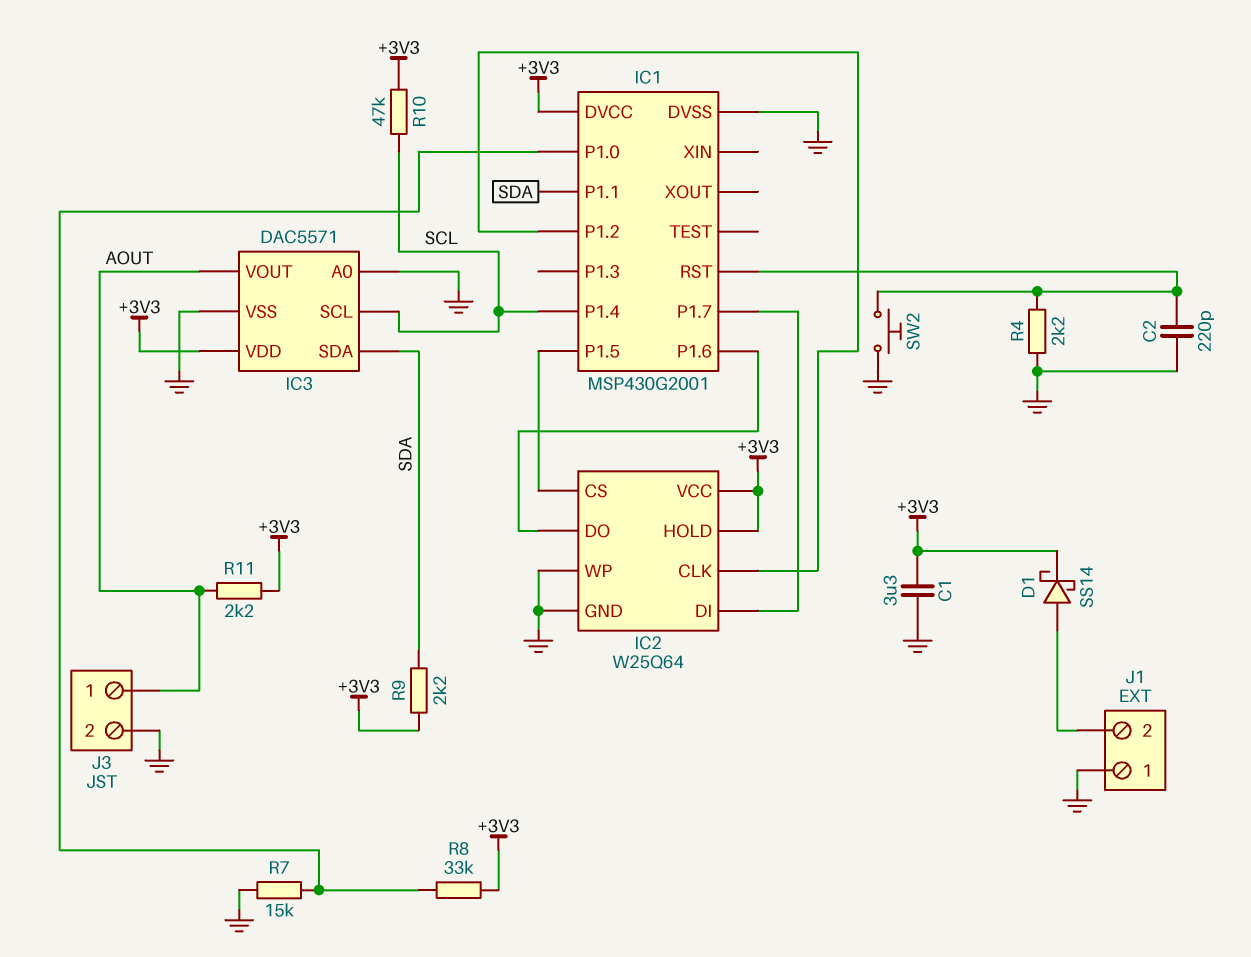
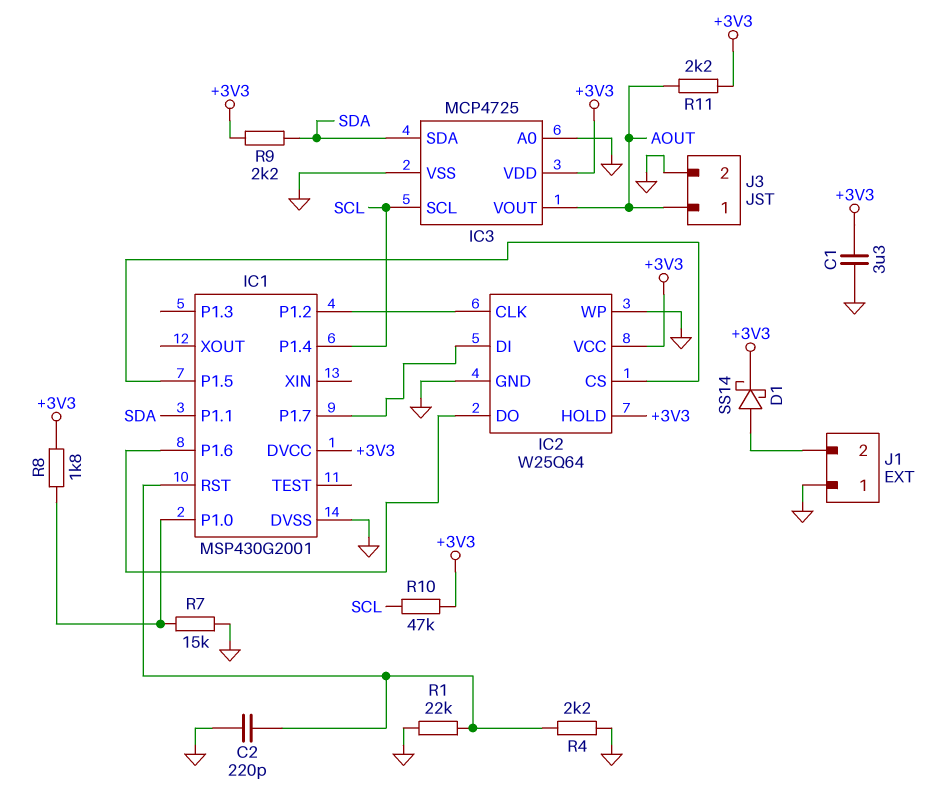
IC3: DAC5571 -> MCP4725
R1: none -> 22k (GND, IC1/RST)
R8: 33k (+3V3, IC1/P1.0) -> 1.8k (+3V3, IC1/P1.0)
SW2: button (GND, IC1/RST) -> none

